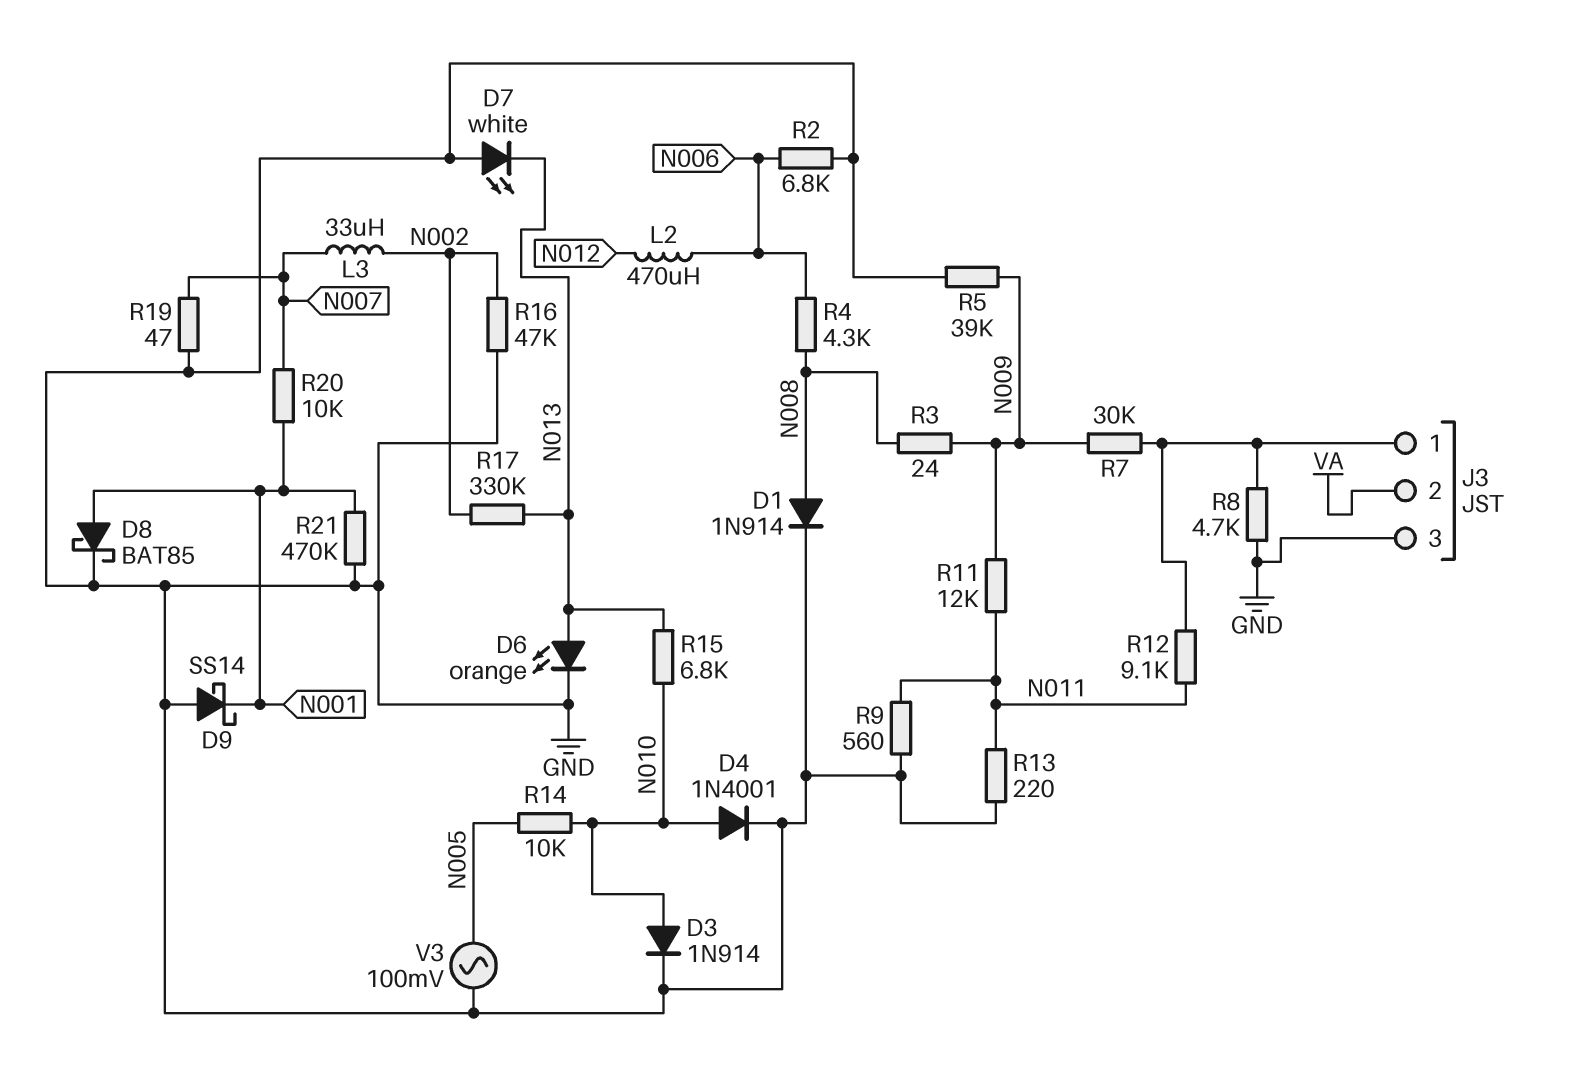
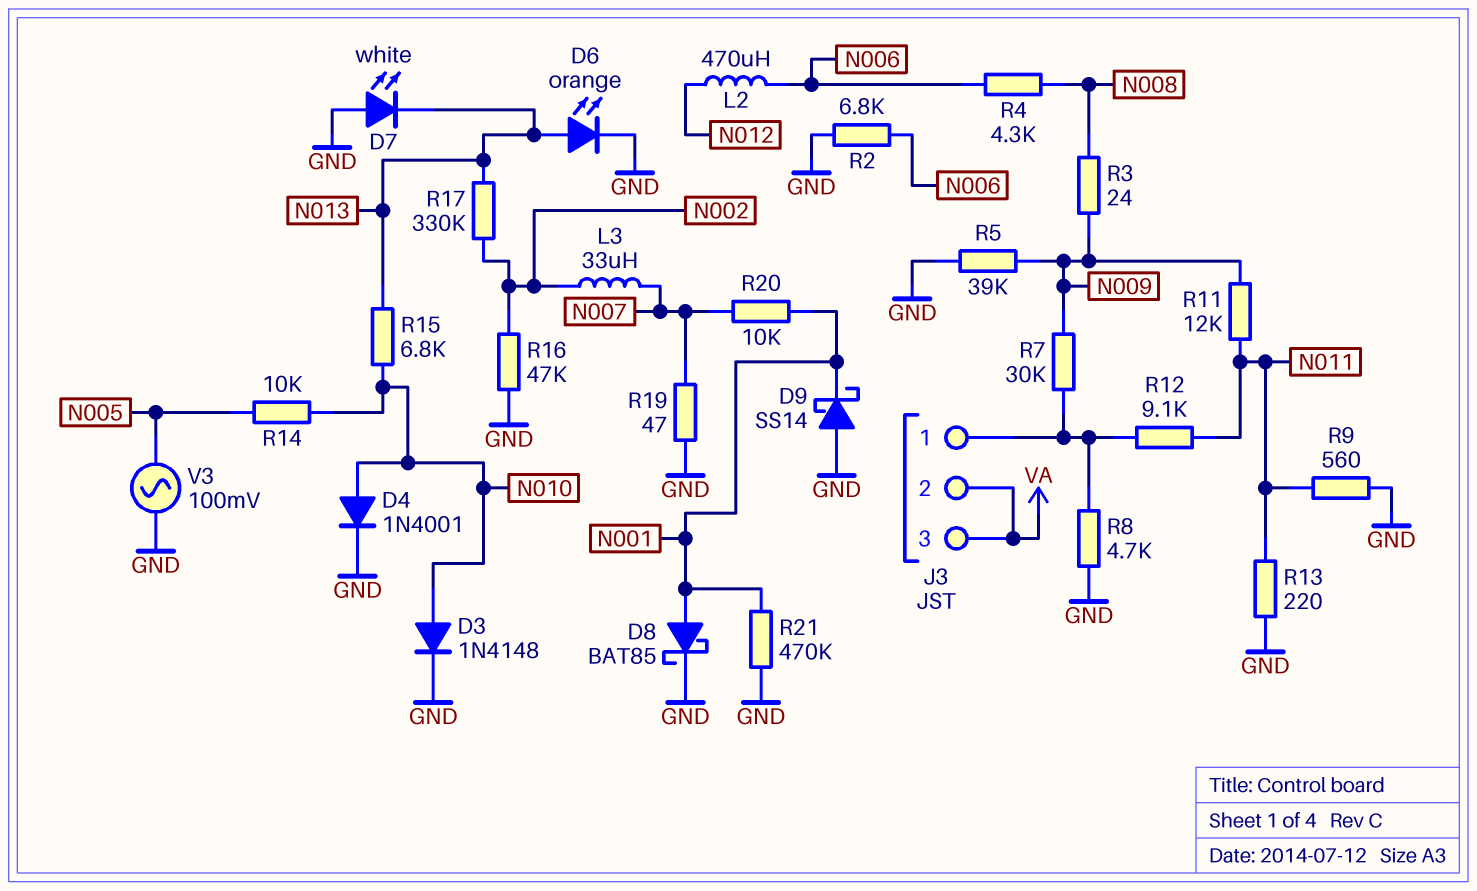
D1: diode 1N914 (A N008, K GND) -> none
D3: diode 1N914 (A N010, K GND) -> diode 1N4148 (A N010, K GND)
J3 pin 3: GND -> VA

